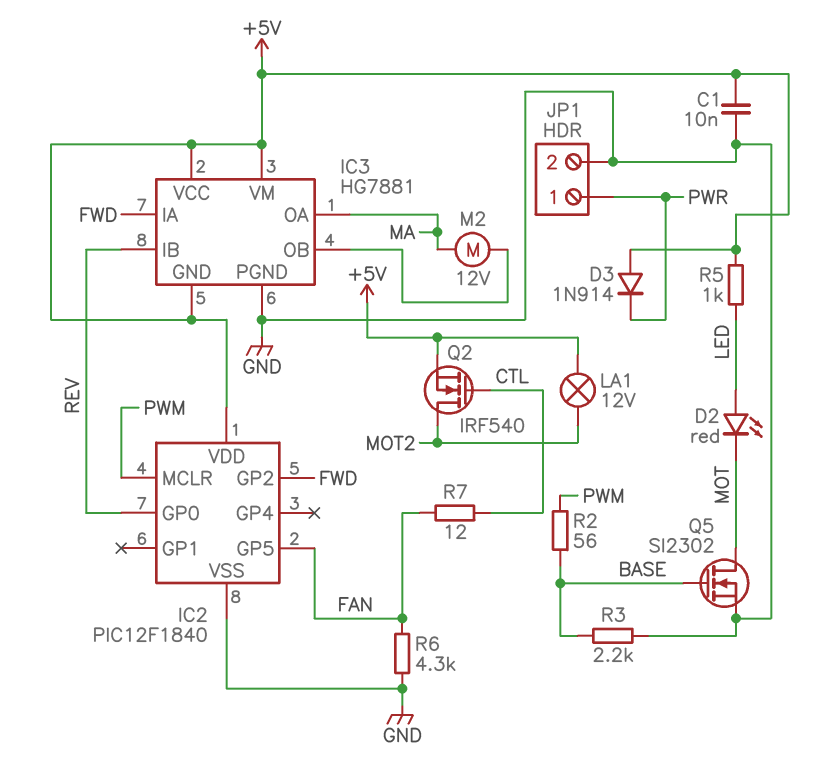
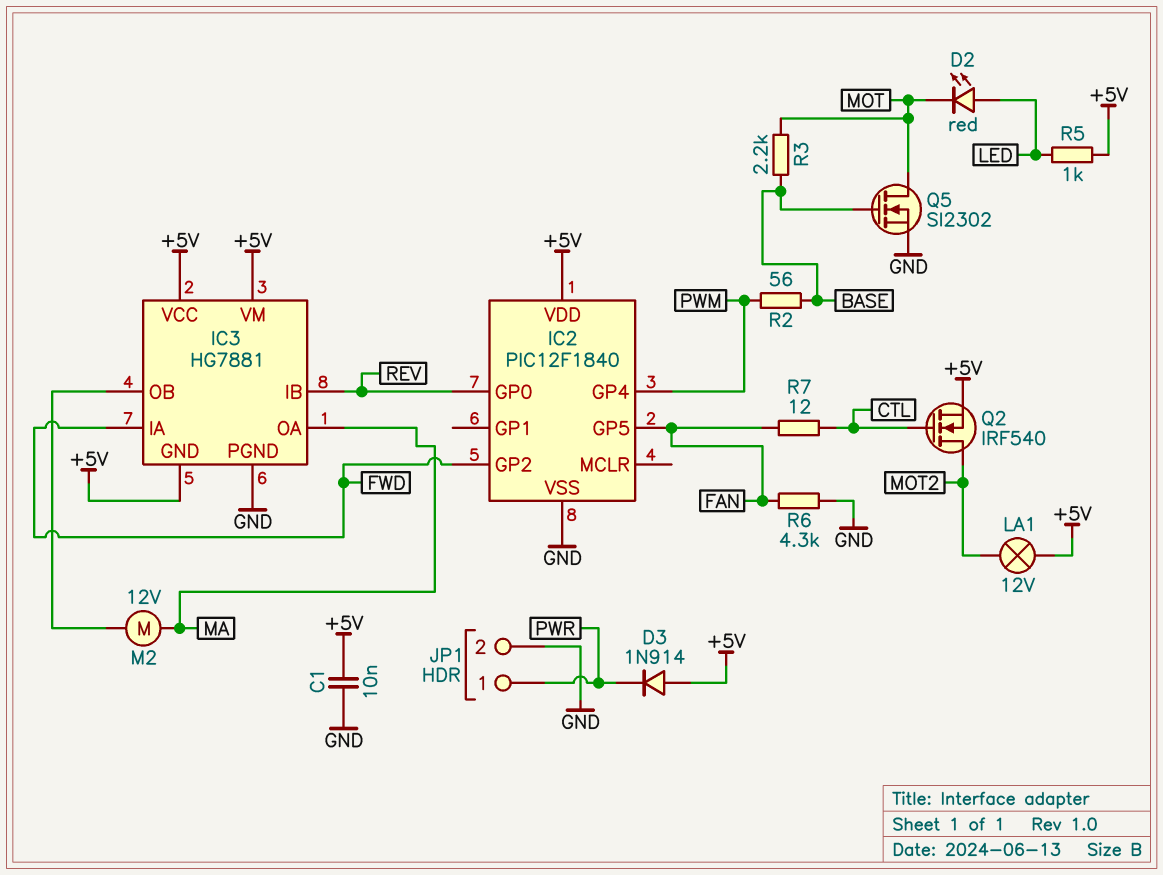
IC2 pin GP4: none -> PWM
IC2 pin MCLR: PWM -> none
R3: 2.2k (BASE, GND) -> 2.2k (BASE, MOT)

